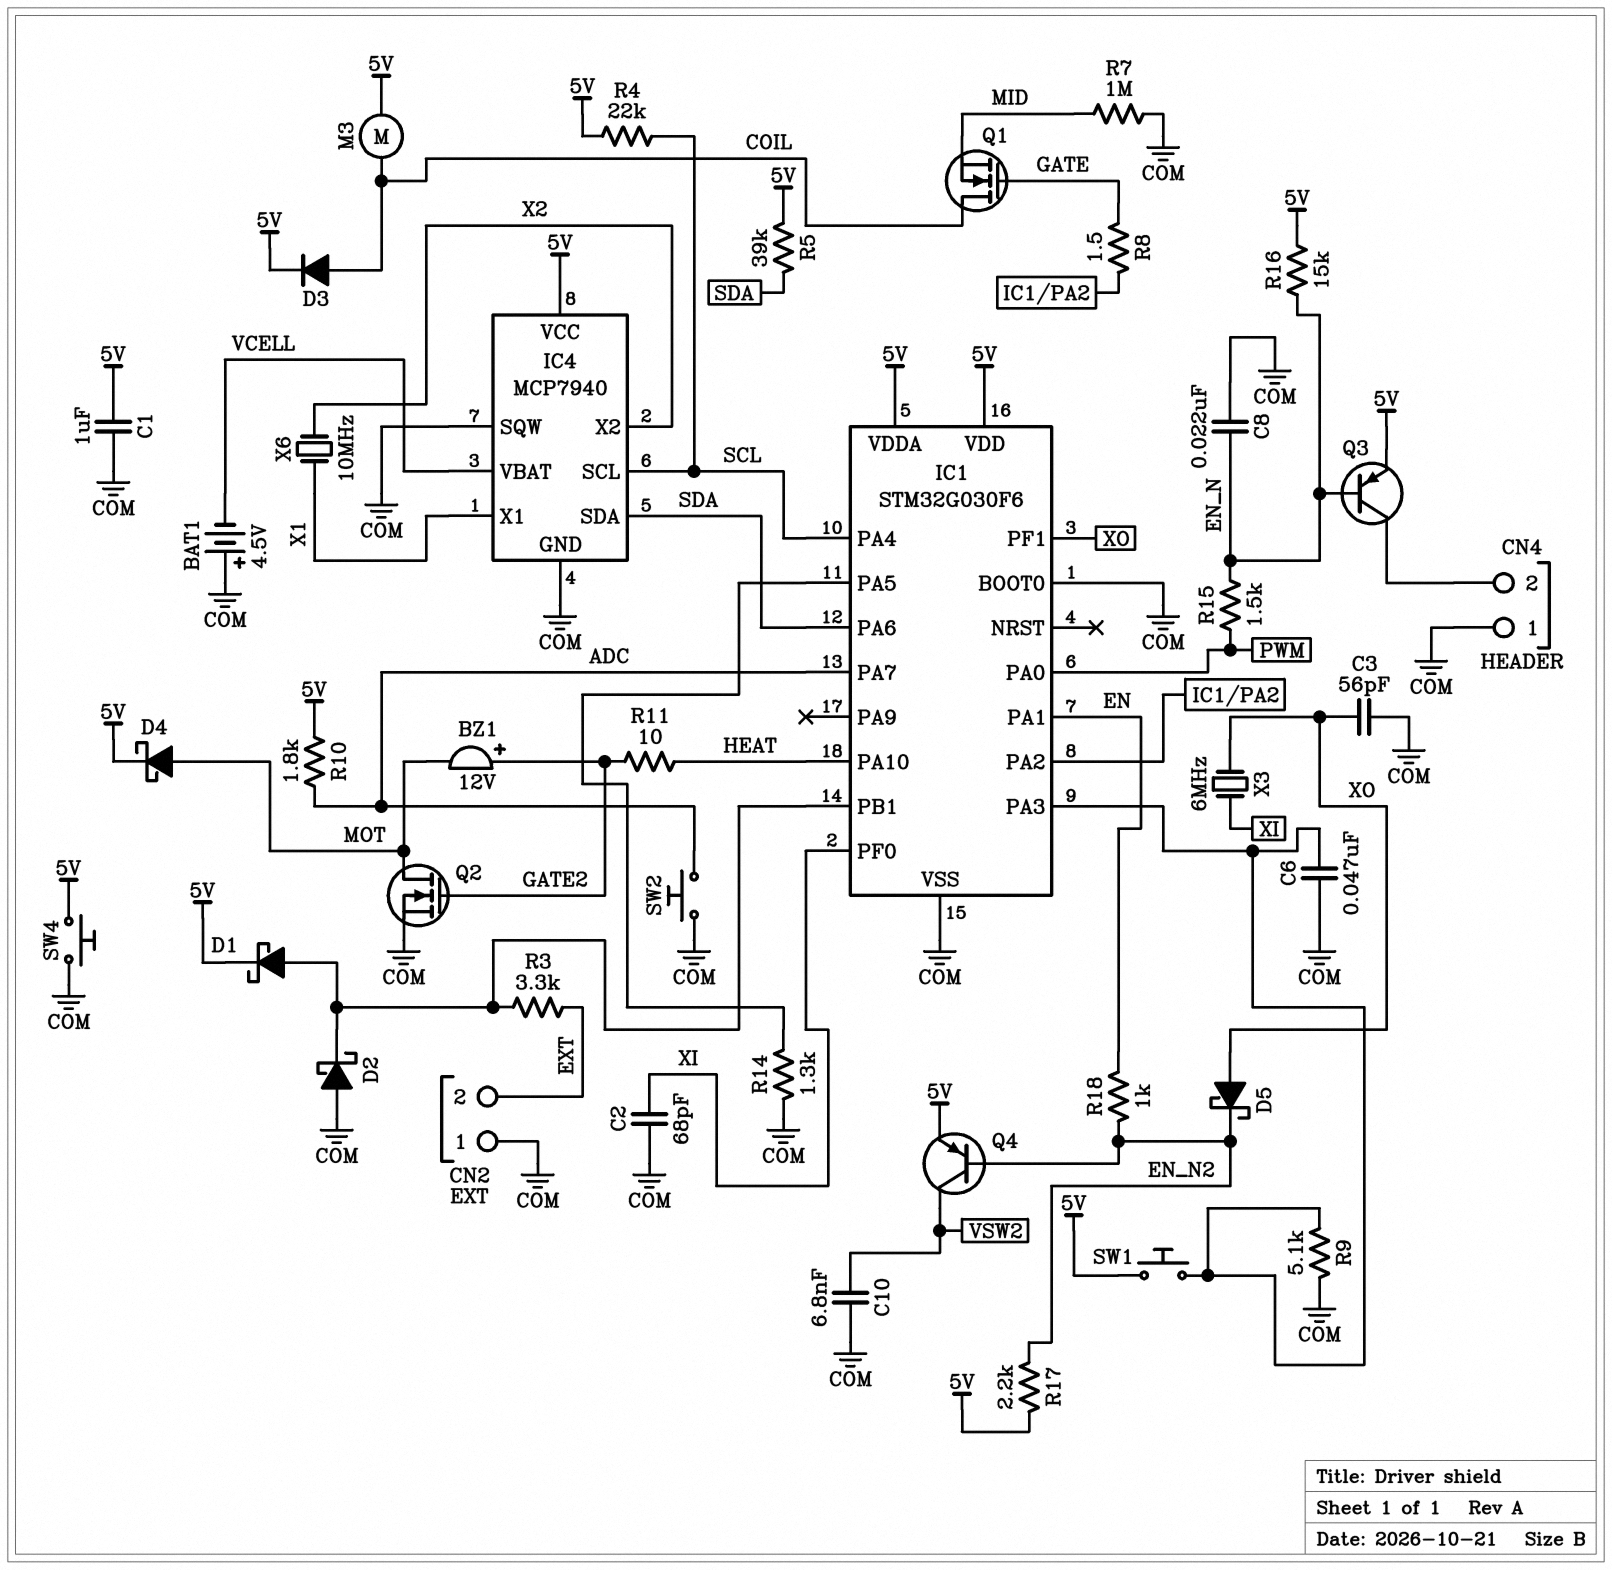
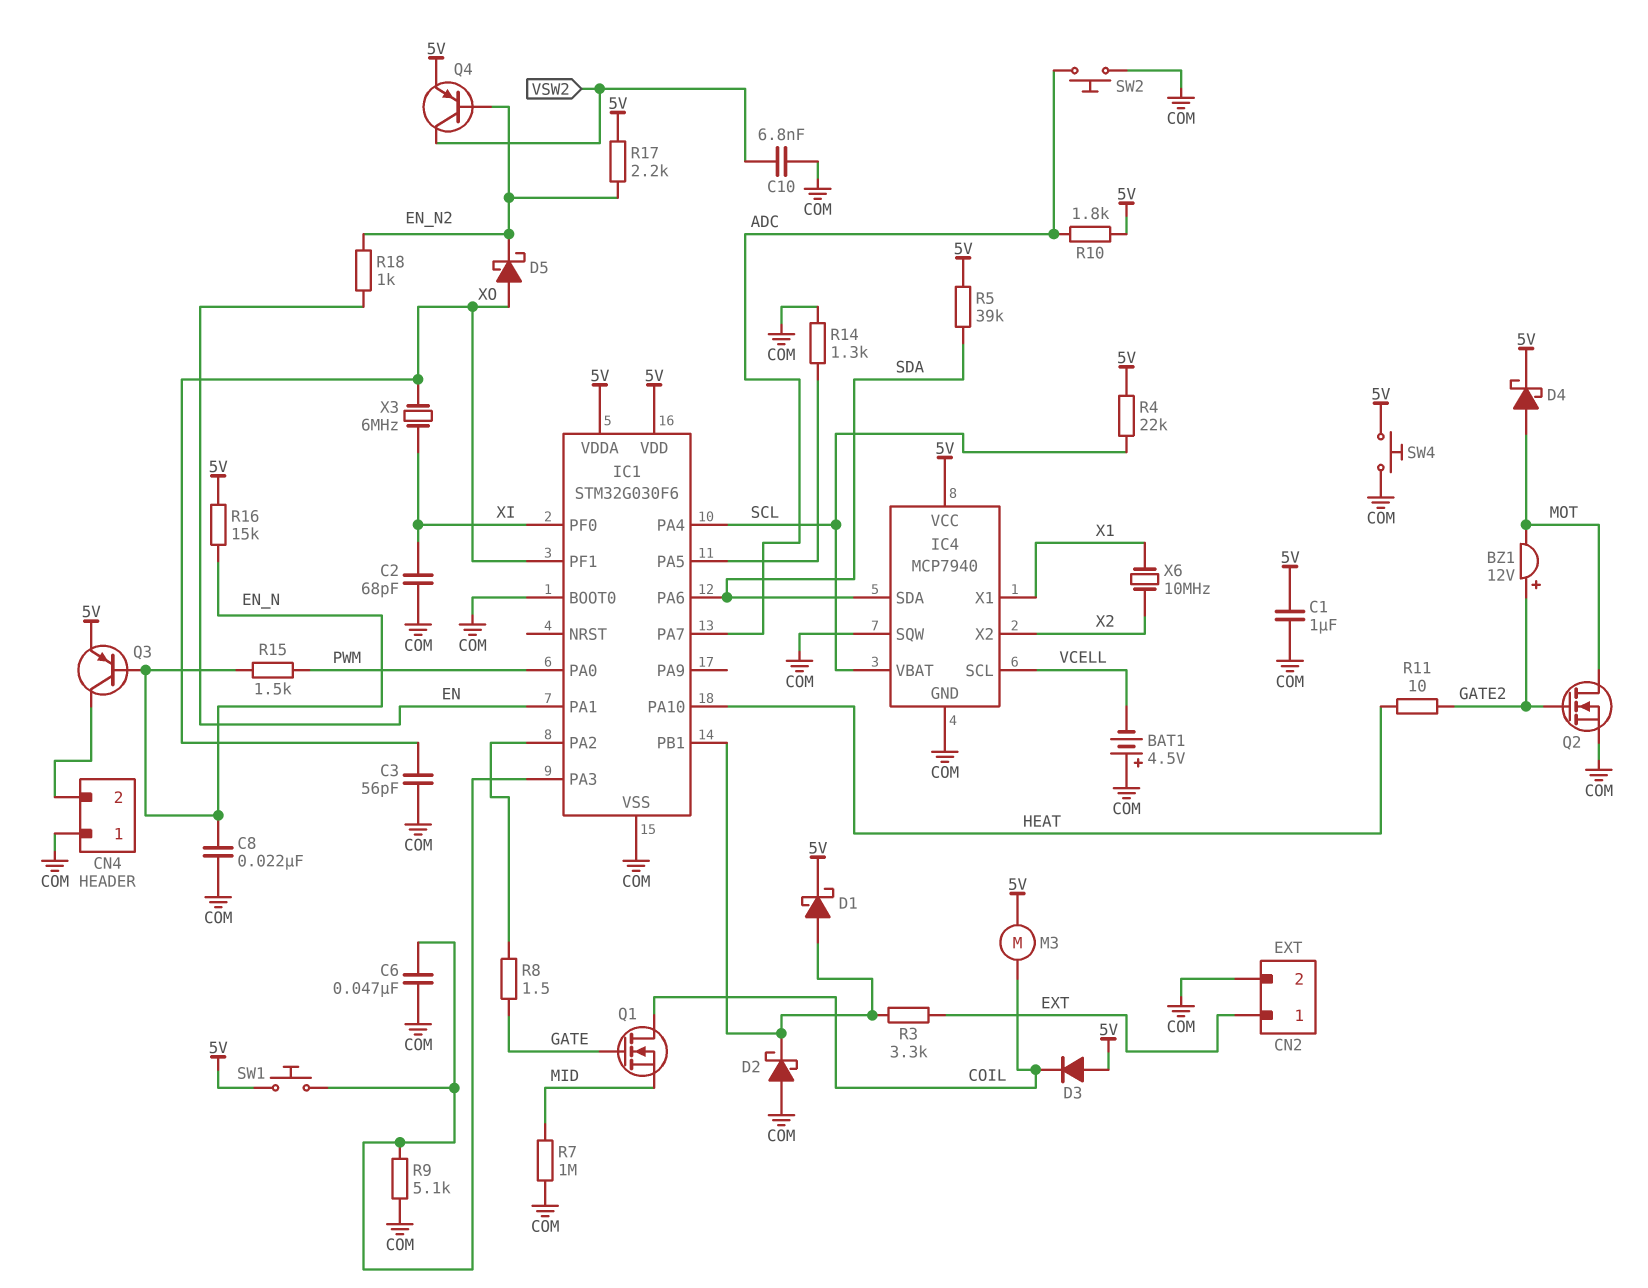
CN2 pin 1: COM -> EXT
CN2 pin 2: EXT -> COM
D3: diode (A COIL, K 5V) -> diode (A 5V, K COIL)
IC4 pin SCL: SCL -> VCELL
IC4 pin VBAT: VCELL -> SCL

